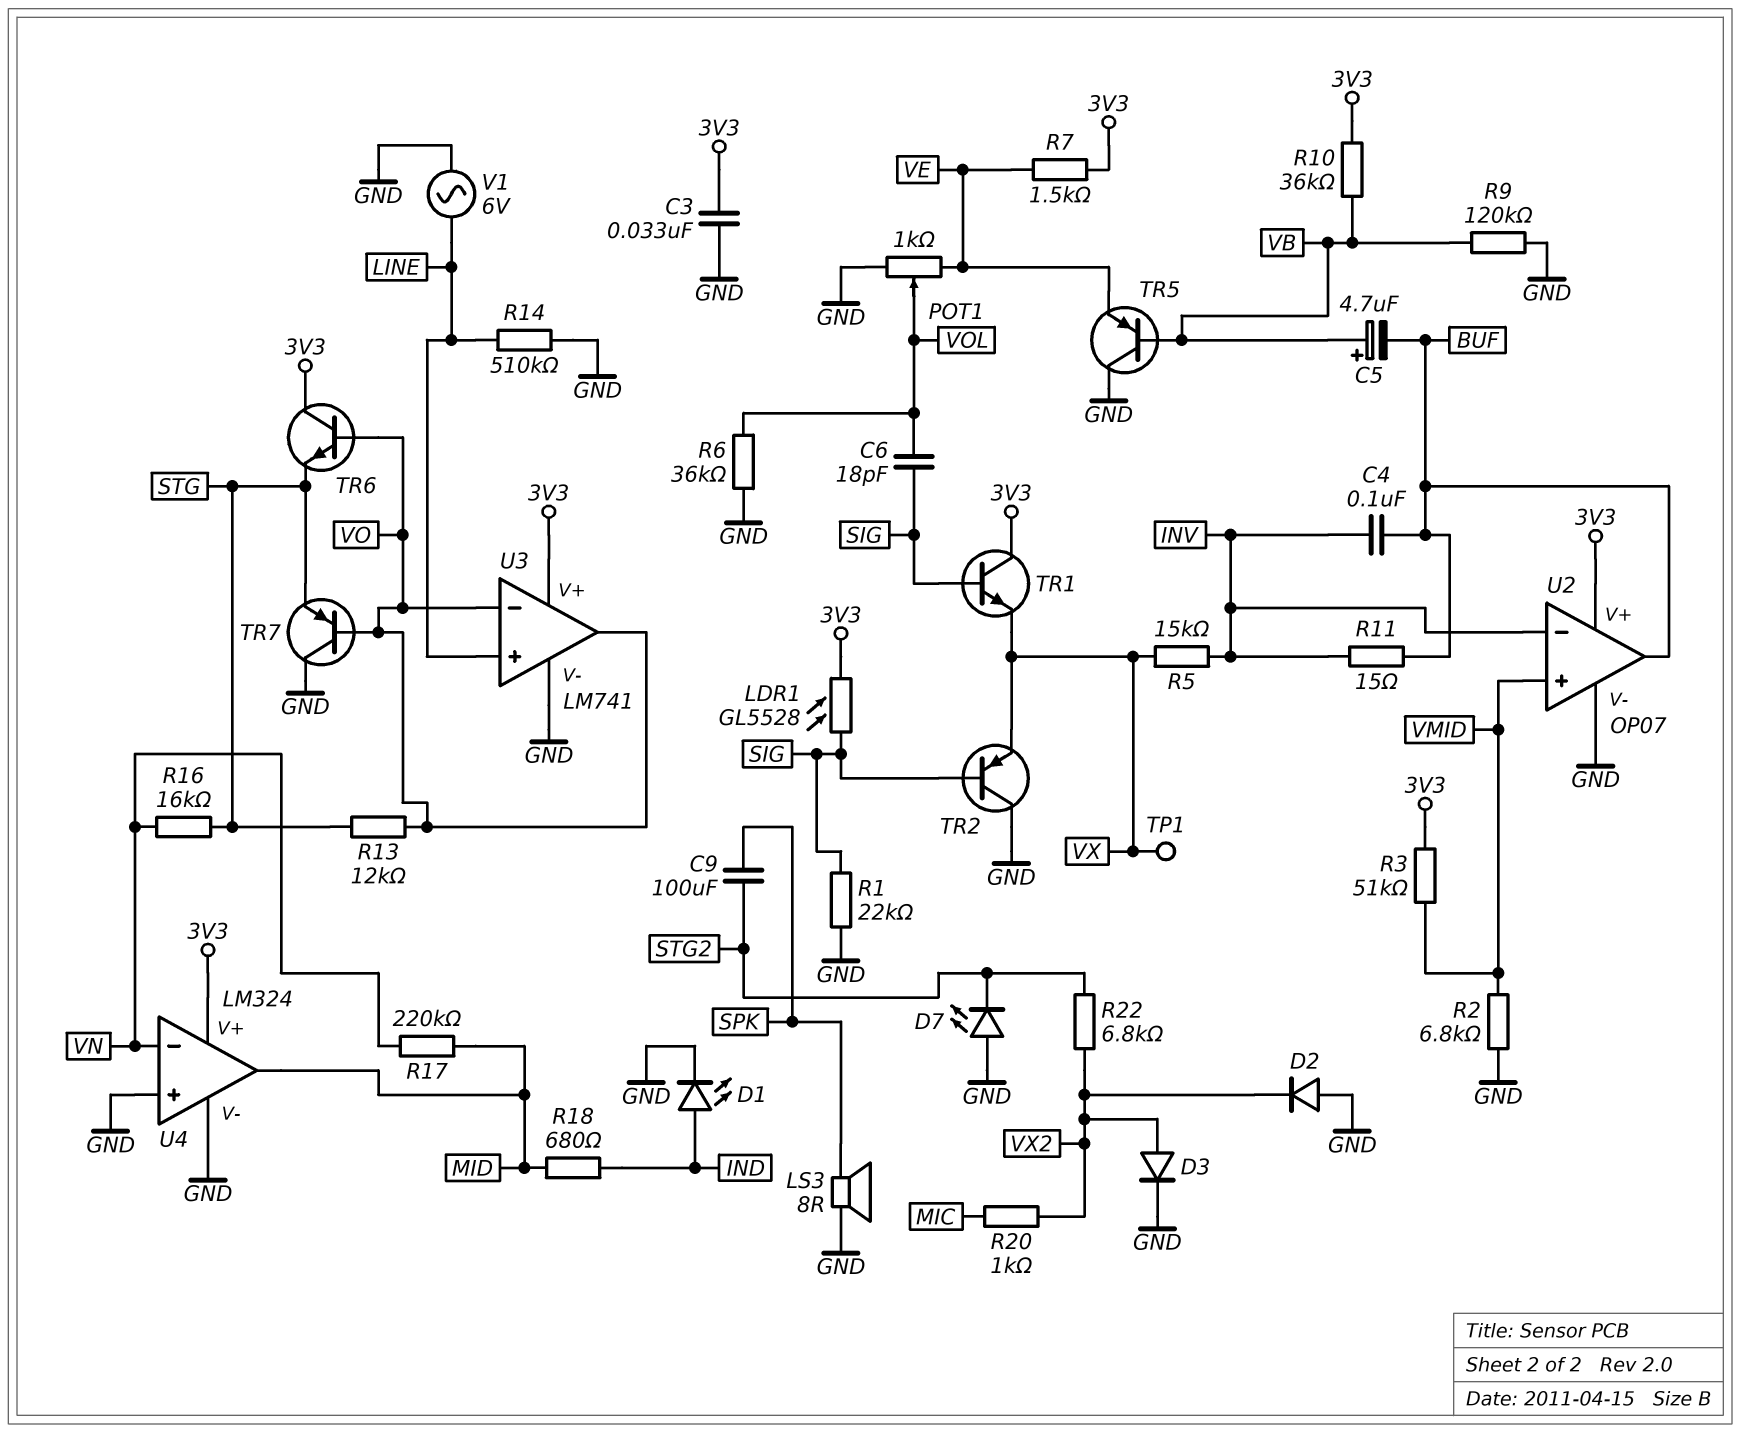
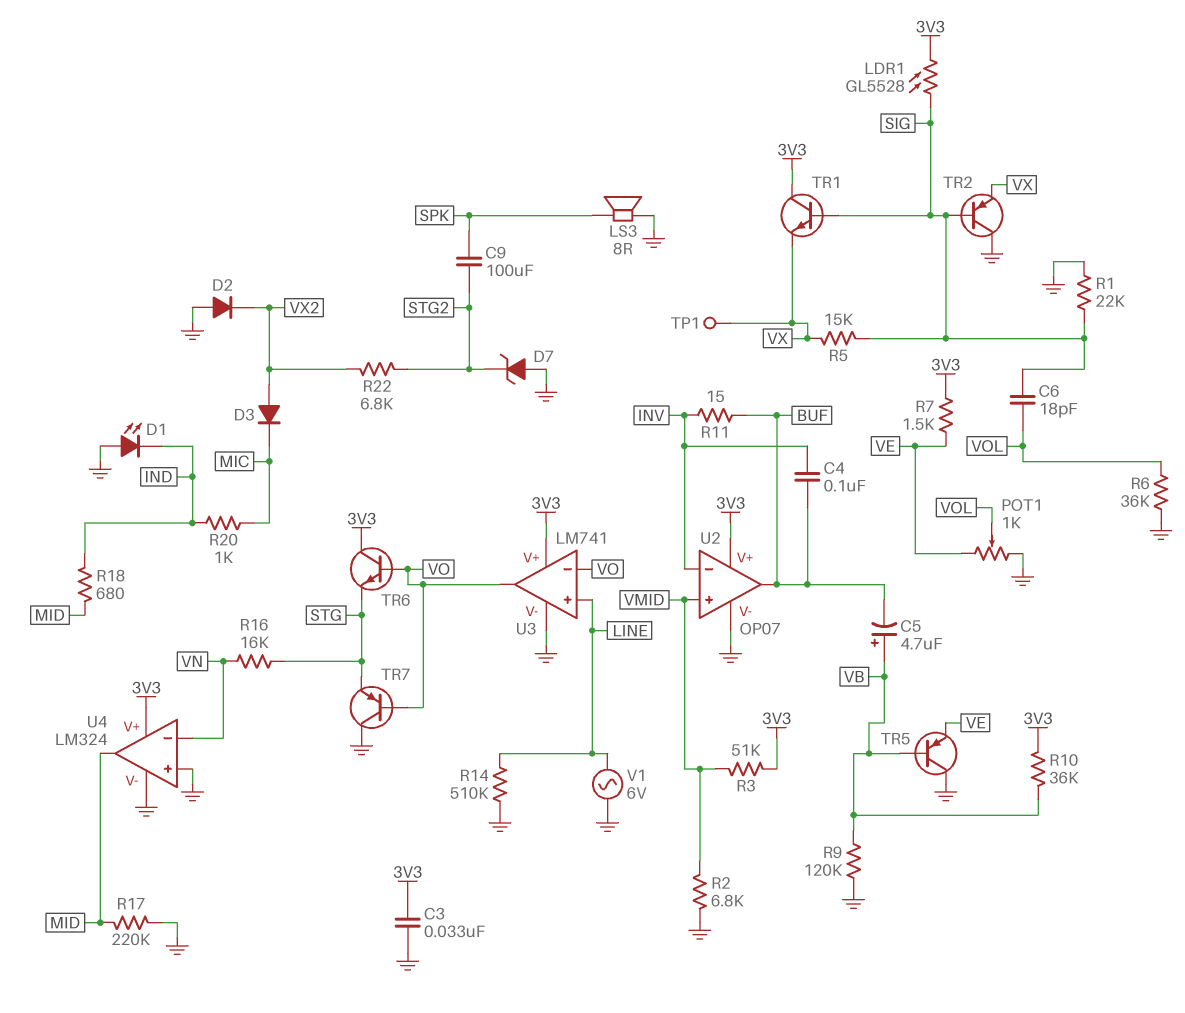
D1: LED (A IND, K GND) -> LED (A GND, K IND)
D3: diode (A VX2, K GND) -> diode (A VX2, K MIC)
D7: LED (A GND, K STG2) -> zener (A GND, K STG2)
R5: 15k (INV, VX) -> 15k (SIG, VX)
R13: 12k (STG, VO) -> none
R17: 220k (MID, VN) -> 220k (GND, MID)
R20: 1k (MIC, VX2) -> 1k (IND, MIC)

